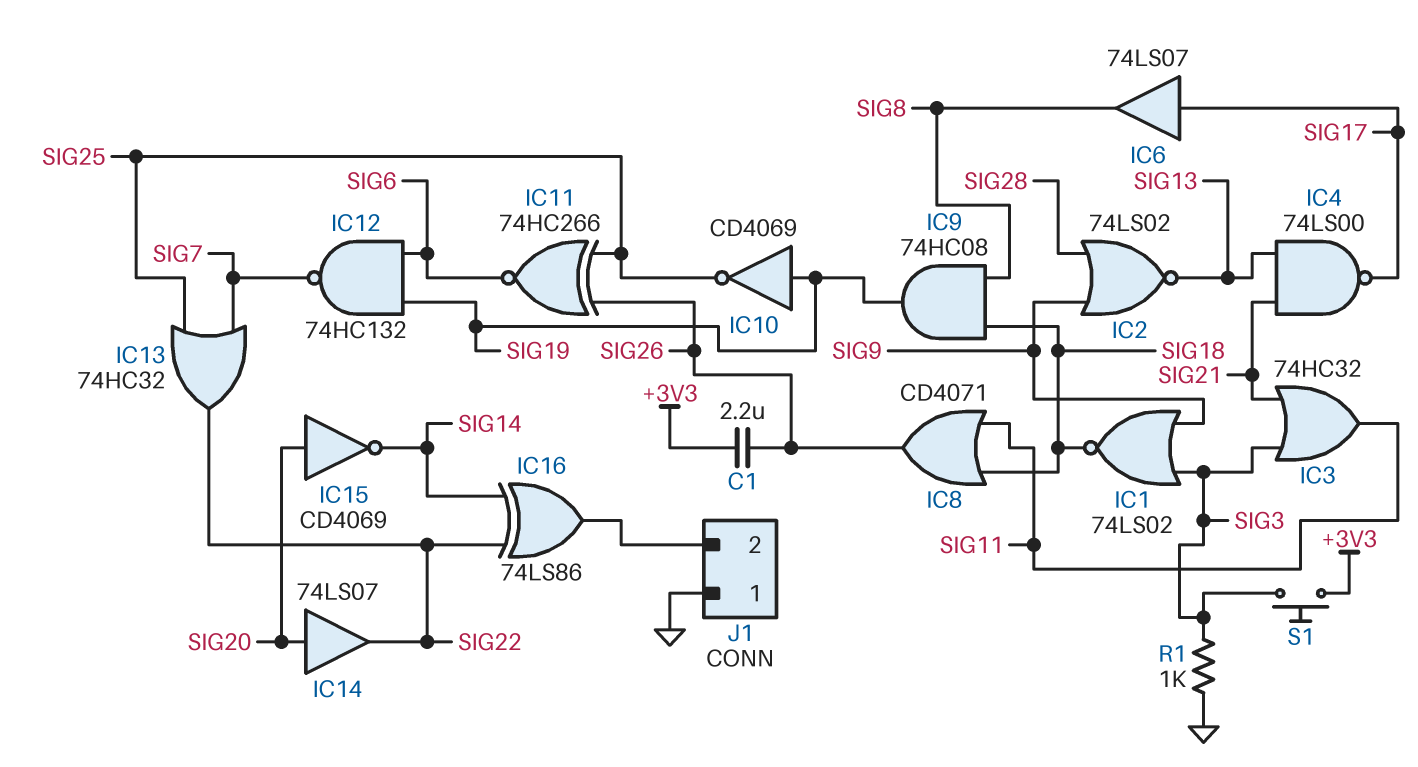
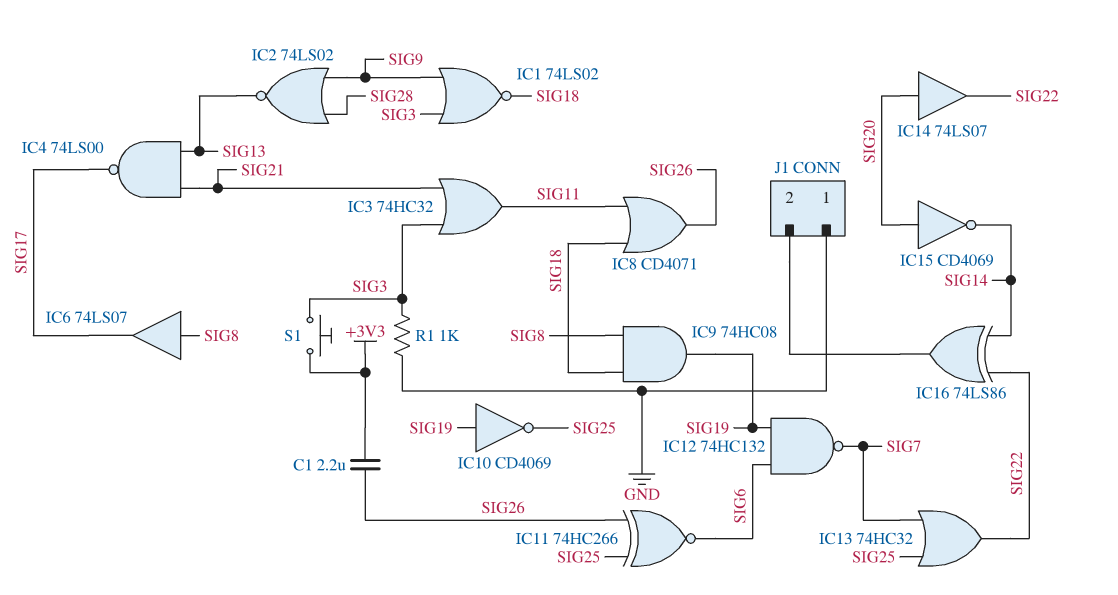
IC6: buffer 74LS07 (in SIG17, out SIG8) -> buffer 74LS07 (in SIG8, out SIG17)

